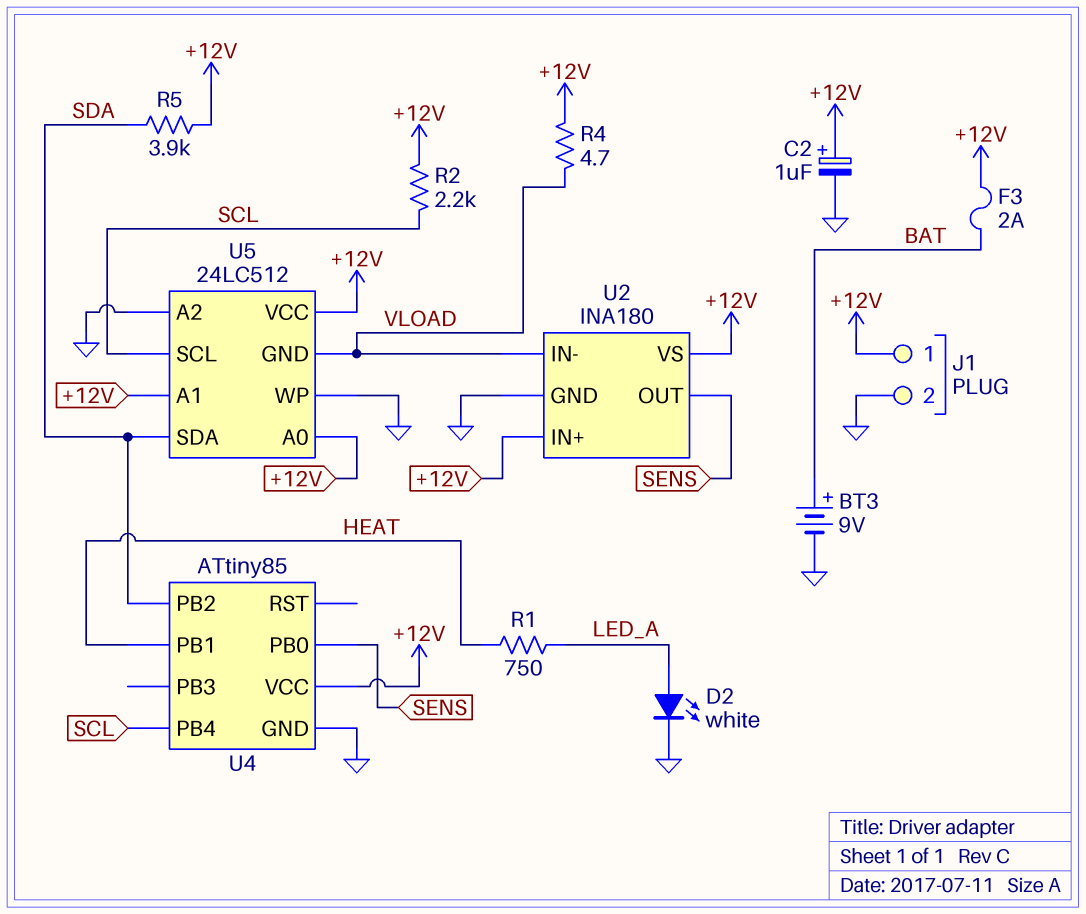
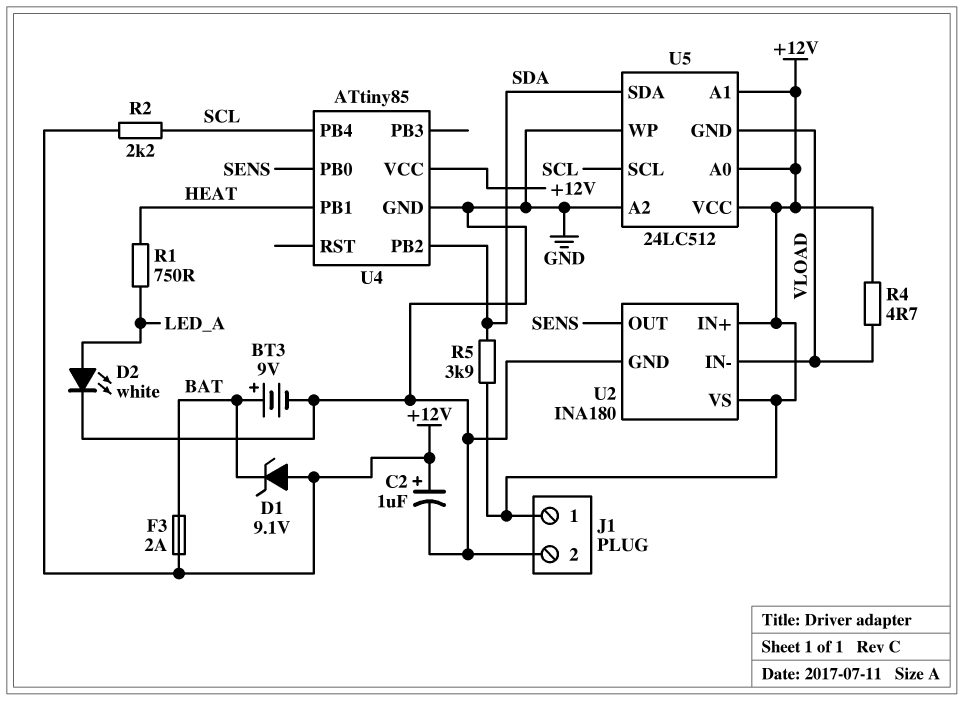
D1: none -> zener 9.1V (A +12V, K BAT)

